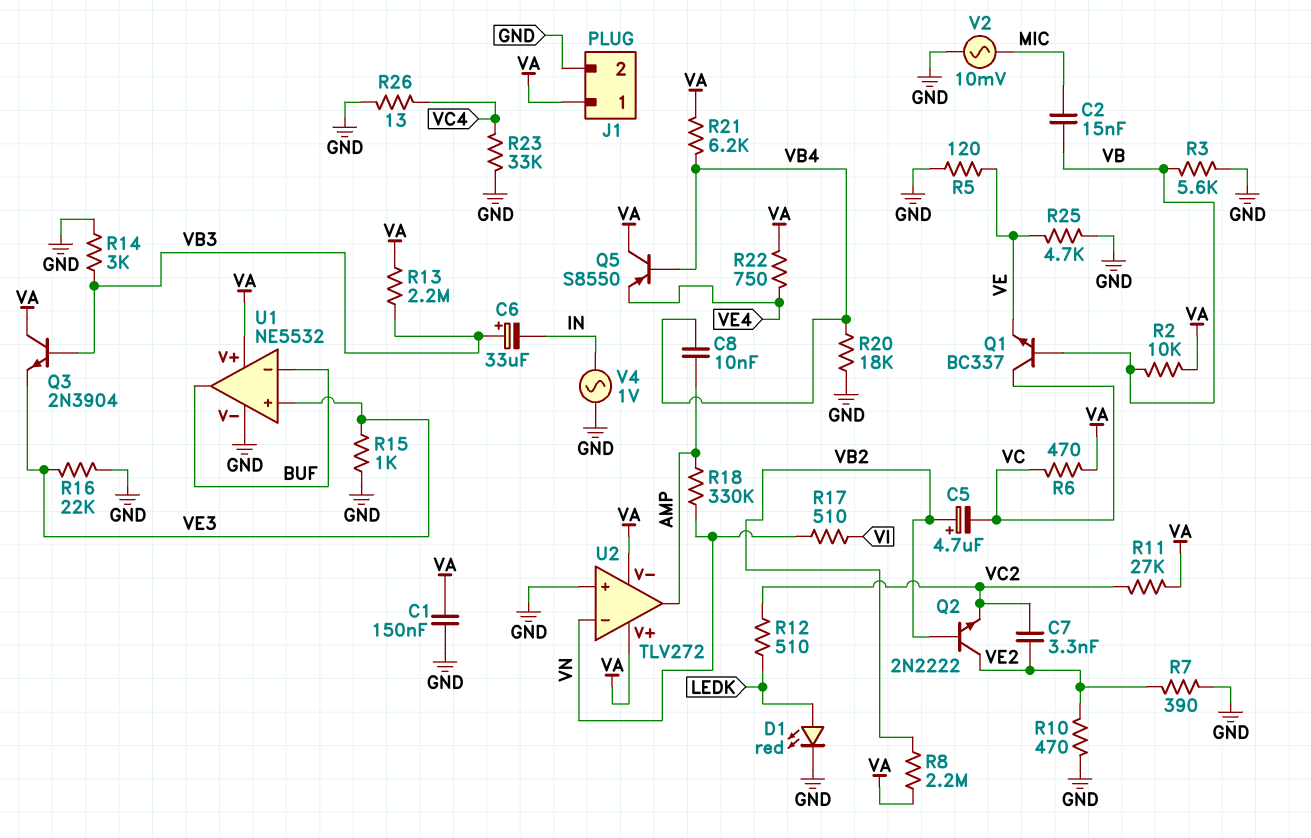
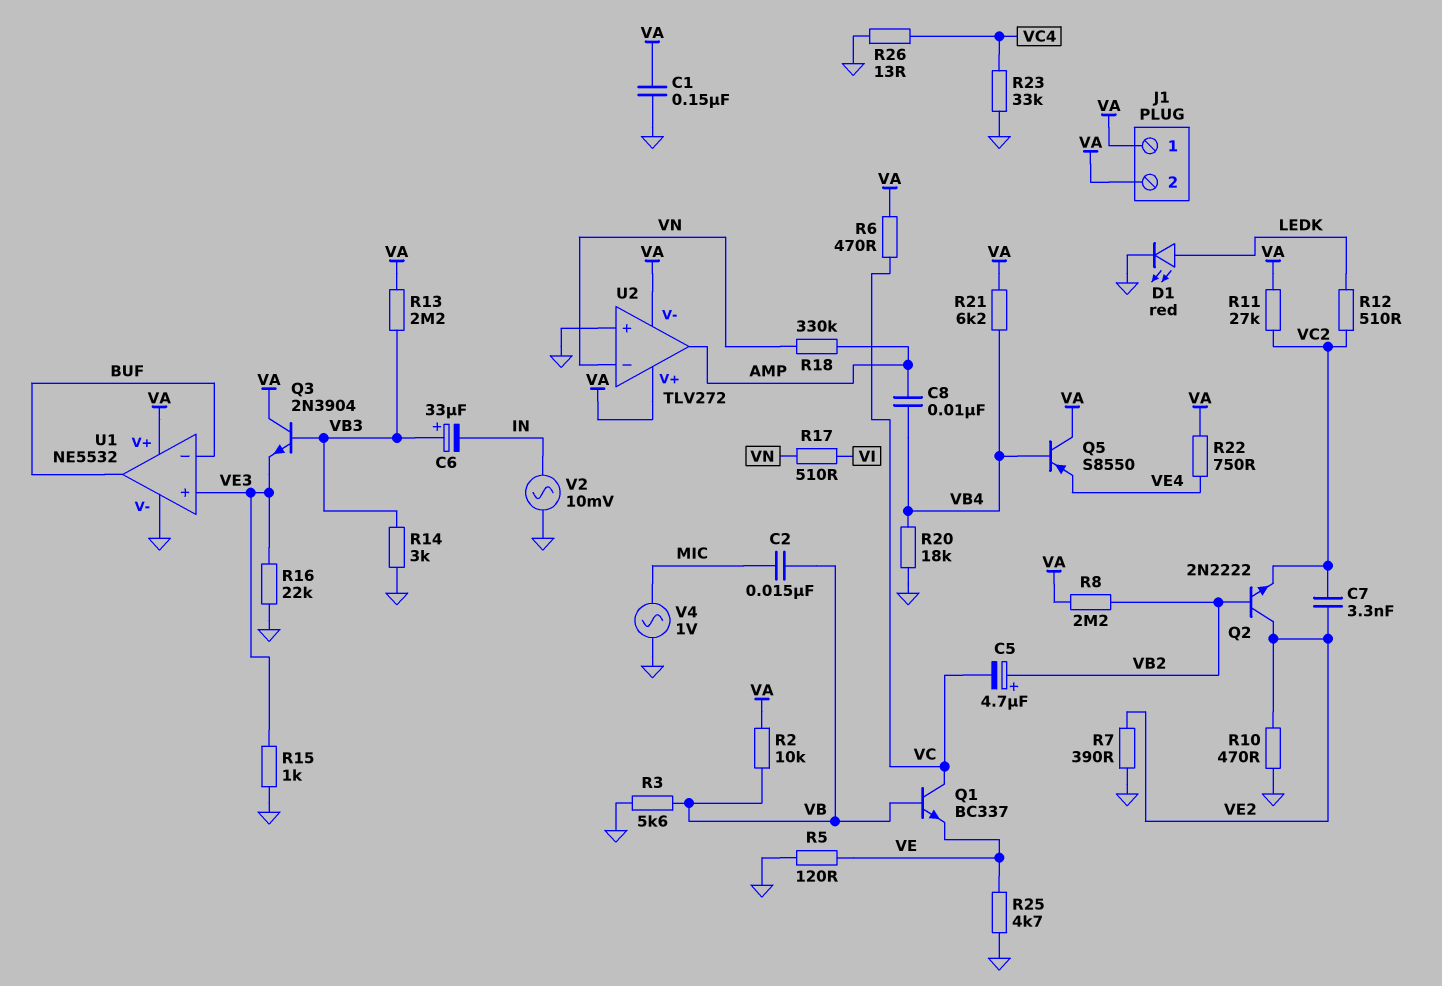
J1 pin 2: GND -> VA
V2: AC 10mV (GND, MIC) -> AC 10mV (GND, IN)
V4: AC 1V (GND, IN) -> AC 1V (GND, MIC)

